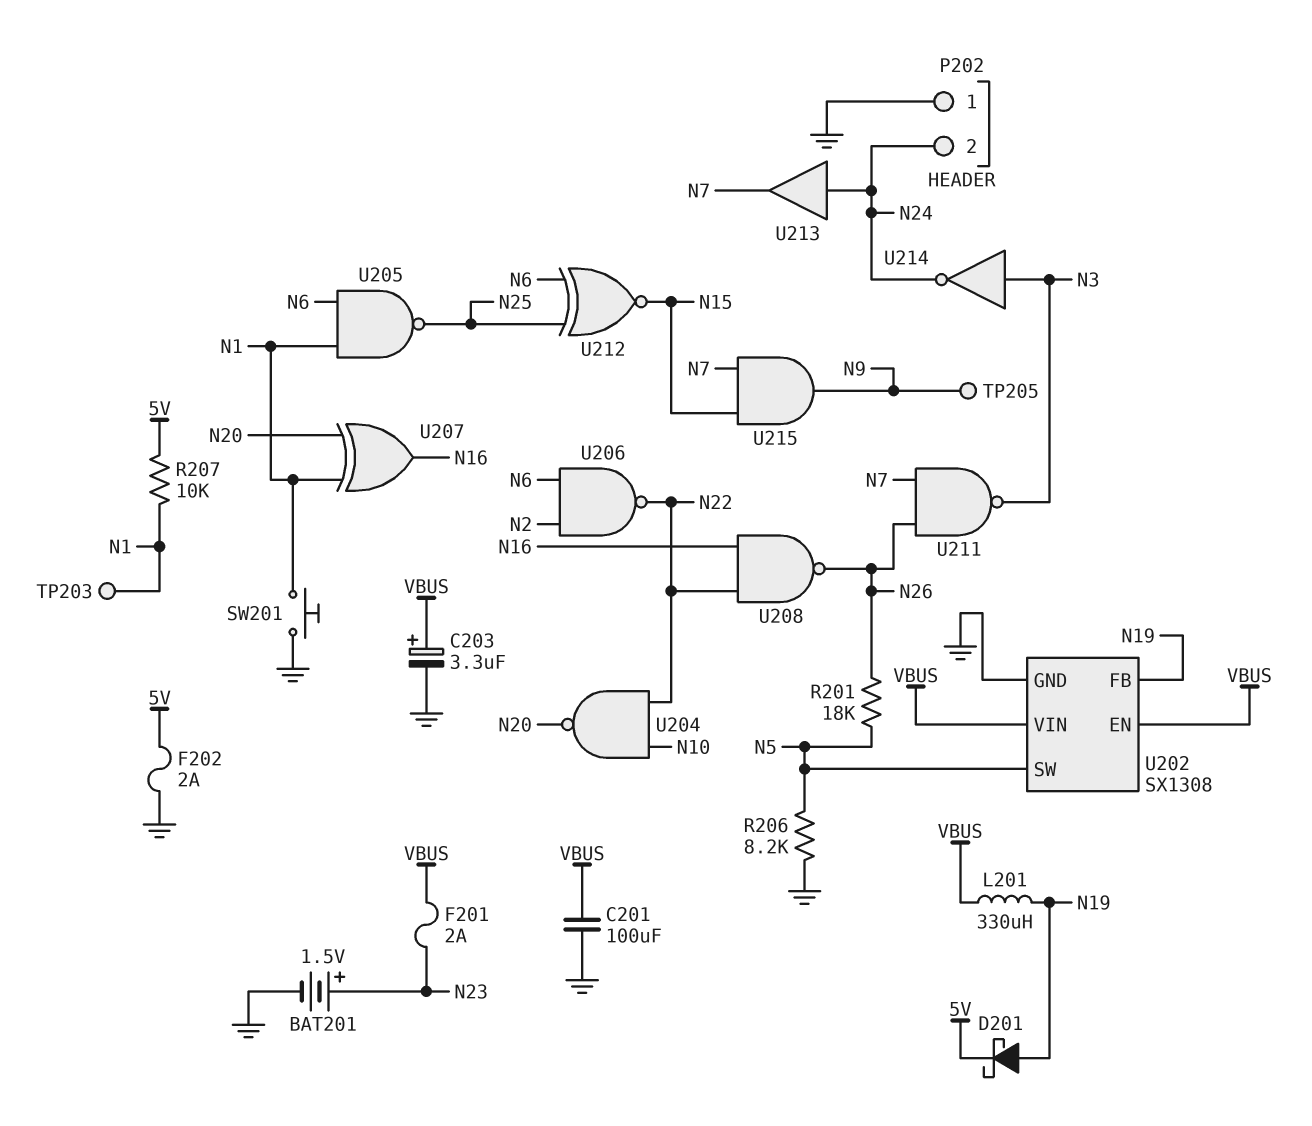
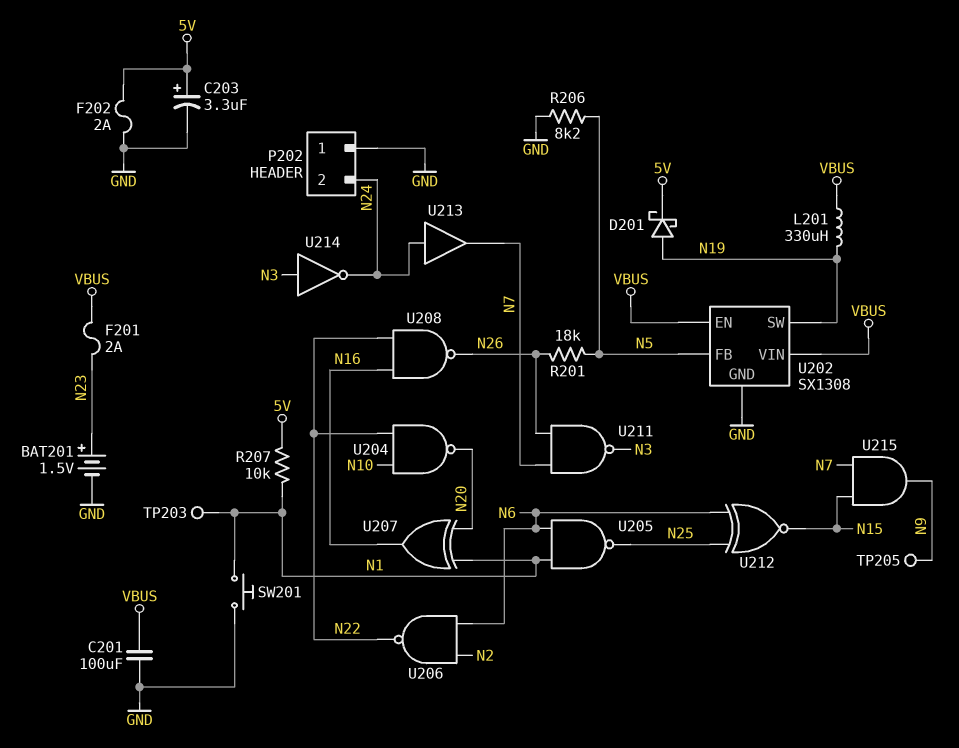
C203: 3.3uF (plus VBUS, minus GND) -> 3.3uF (plus 5V, minus GND)
U202 pin FB: N19 -> N5
U202 pin SW: N5 -> N19

